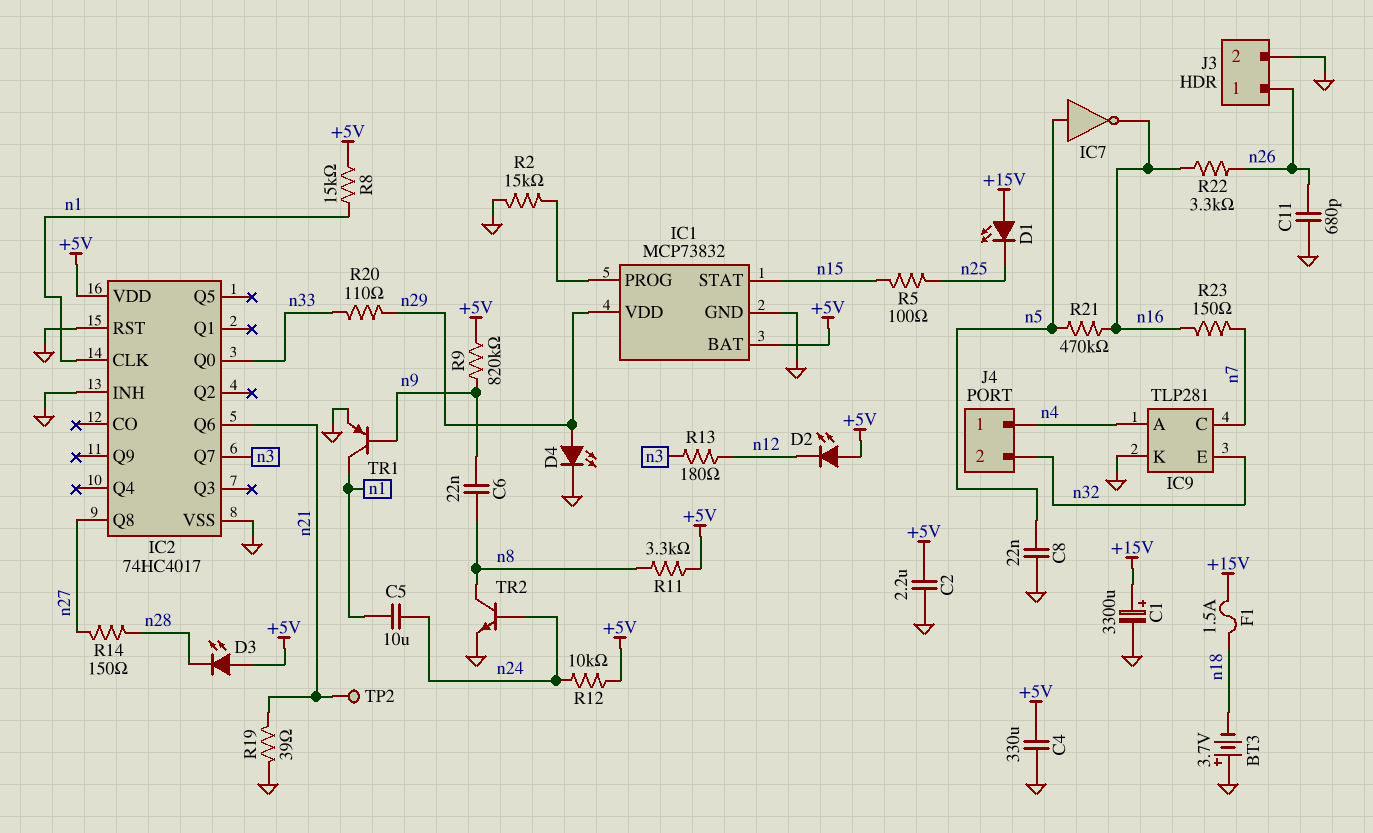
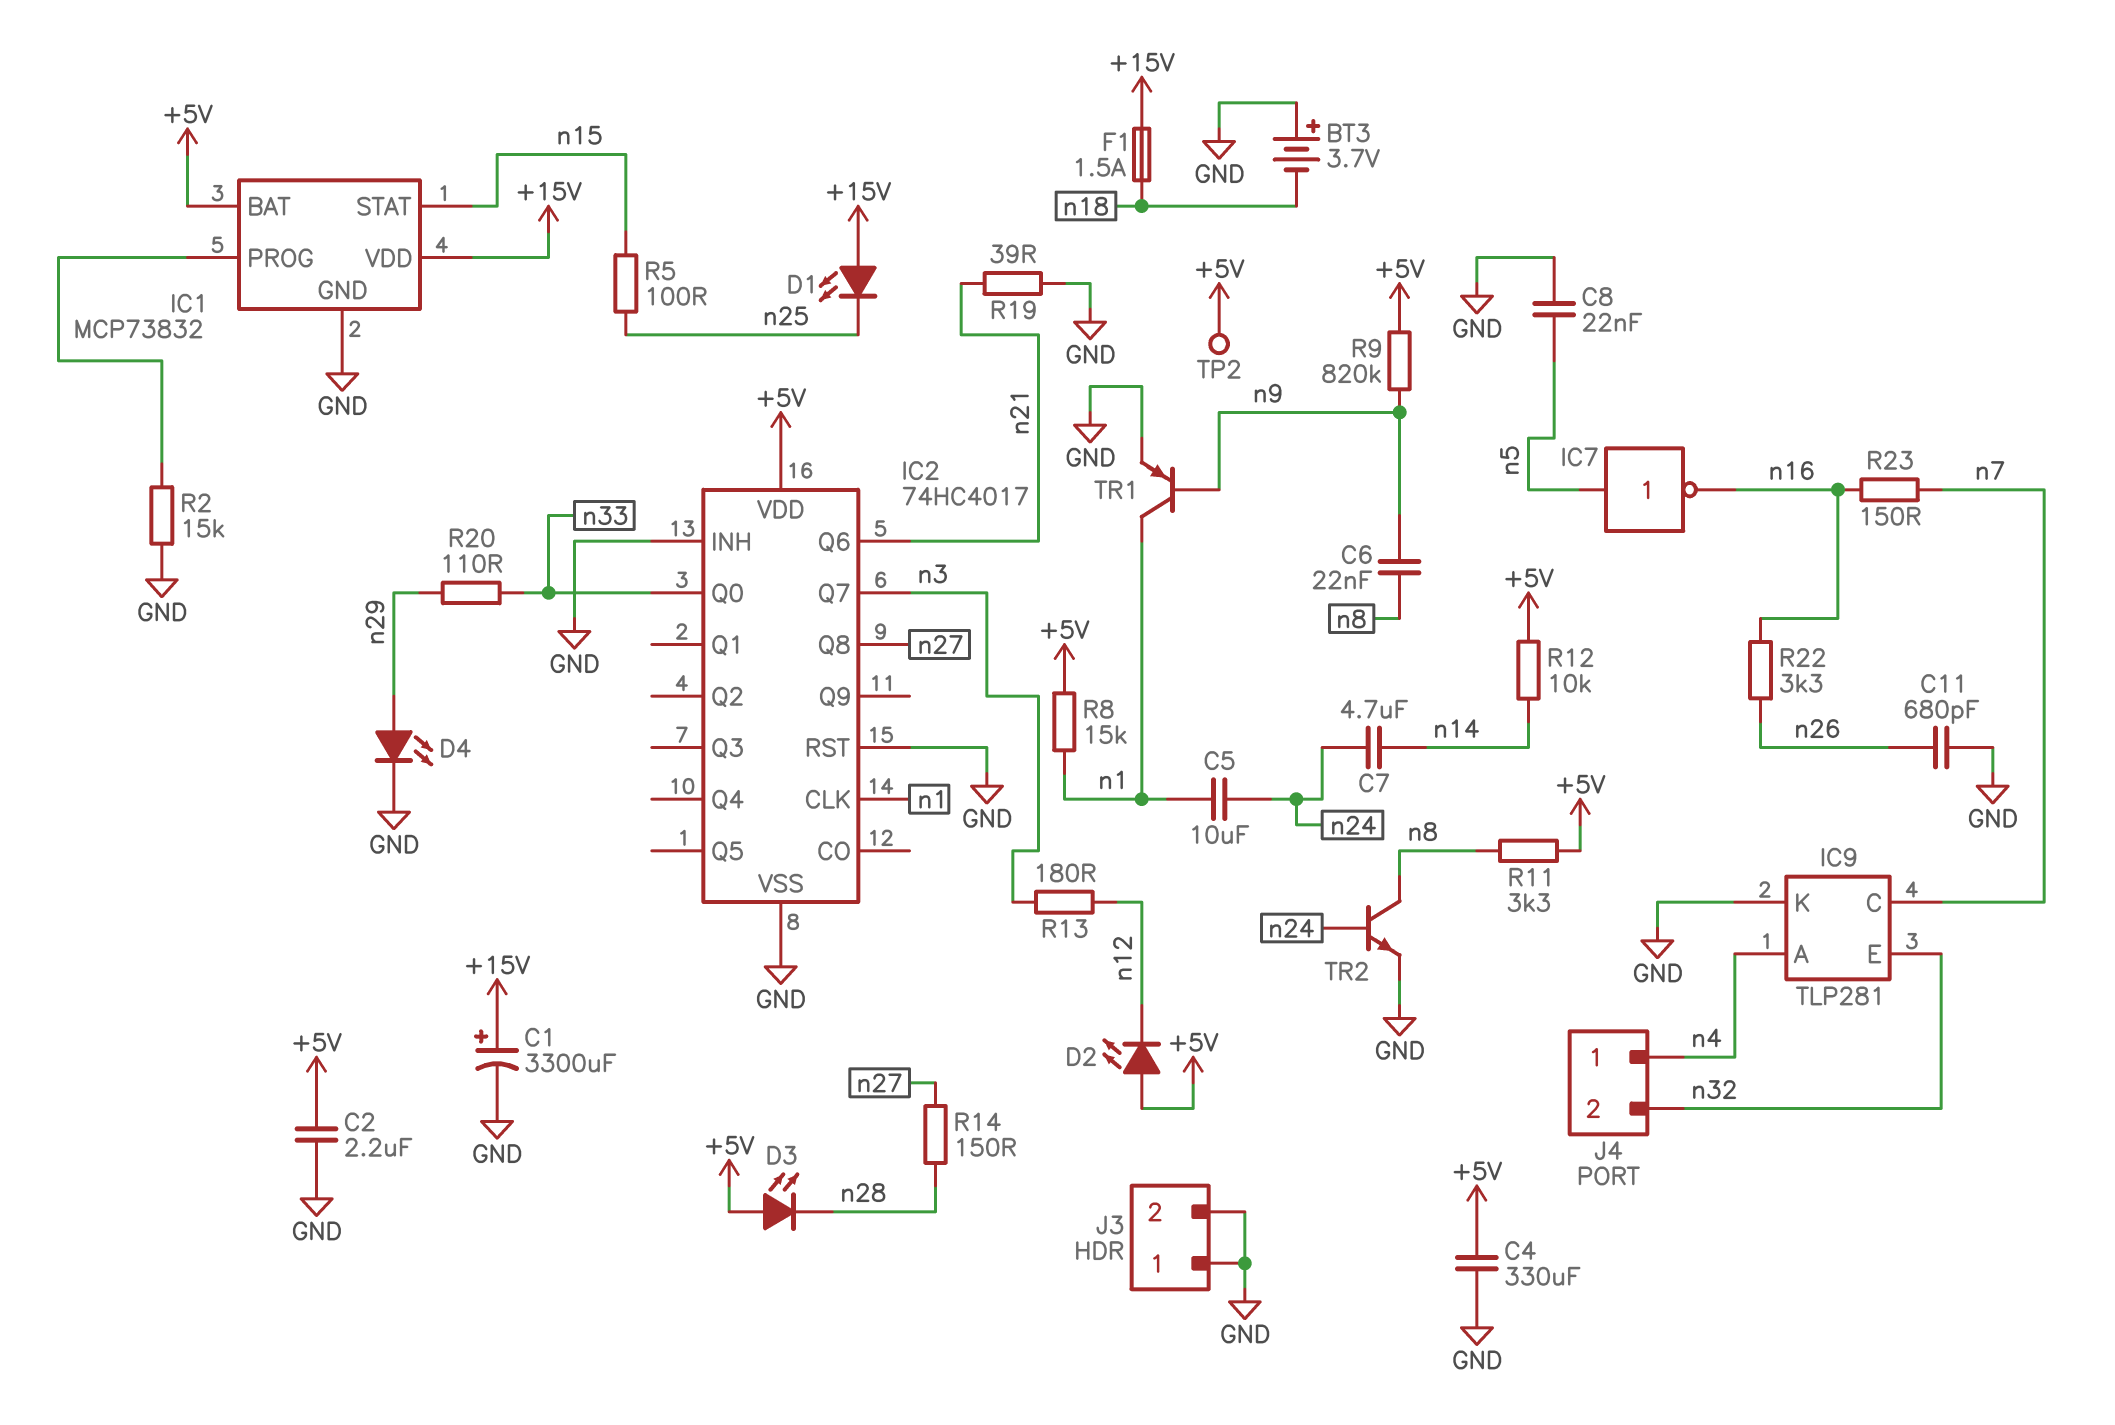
C7: none -> 4.7uF (n14, n24)
IC1 pin VDD: n29 -> +15V
J3 pin 1: n26 -> GND
R12: 10k (+5V, n24) -> 10k (+5V, n14)
R21: 470k (n5, n16) -> none
TP2: test point (n21) -> test point (+5V)

